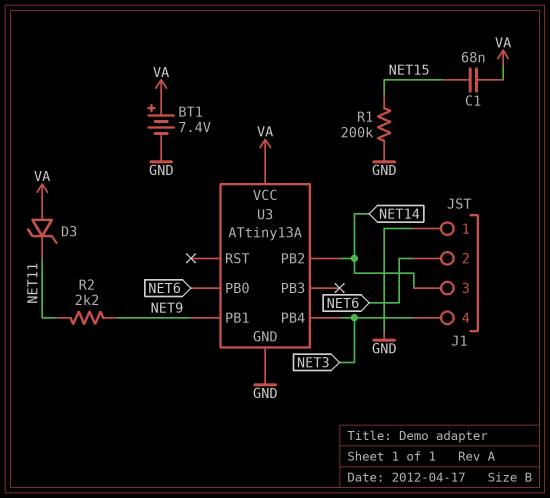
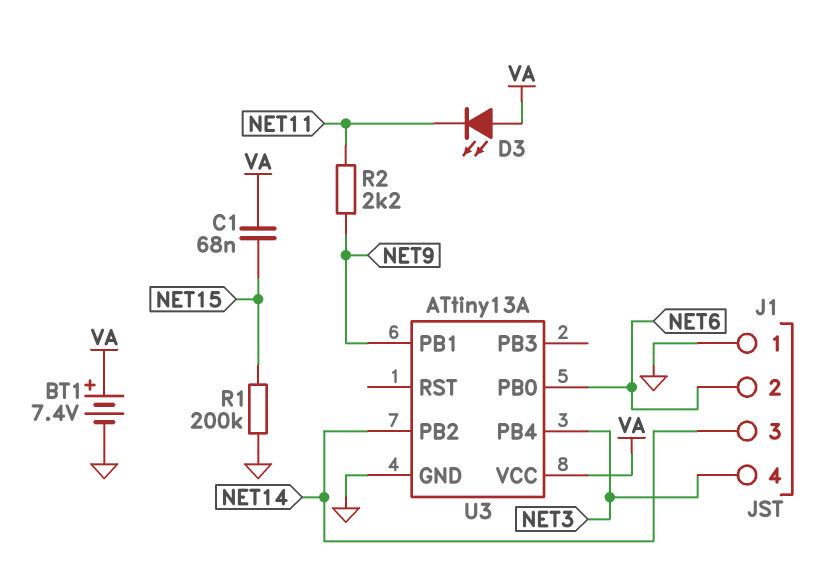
D3: zener (A VA, K NET11) -> LED (A VA, K NET11)

